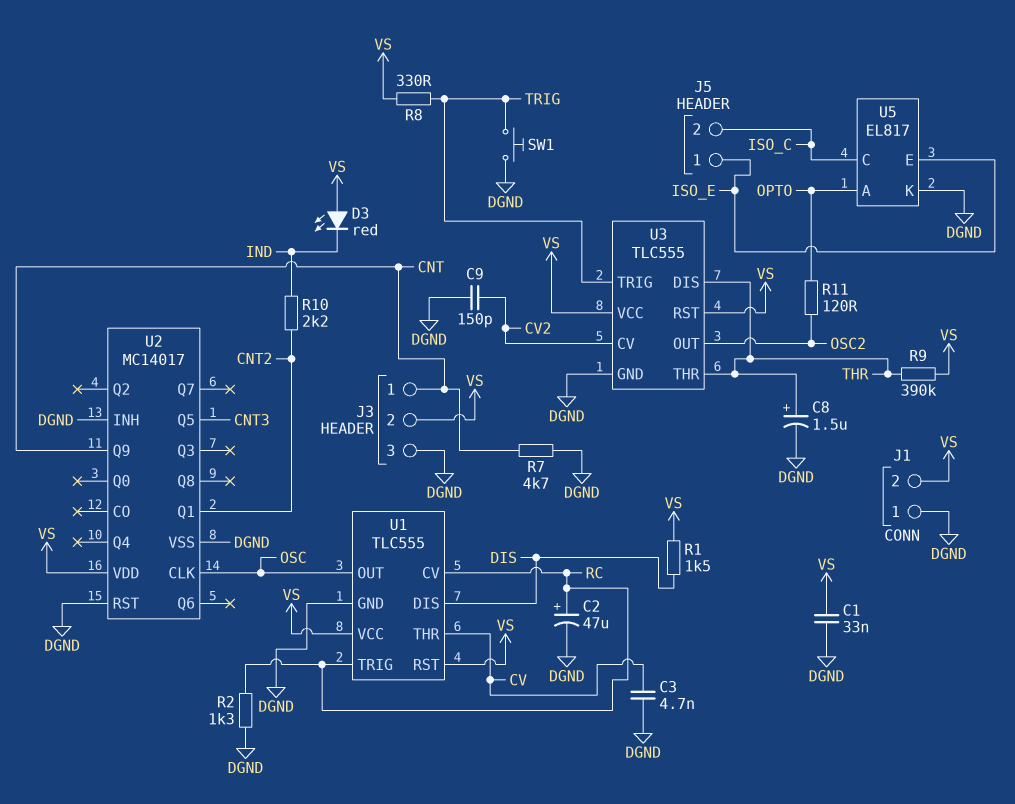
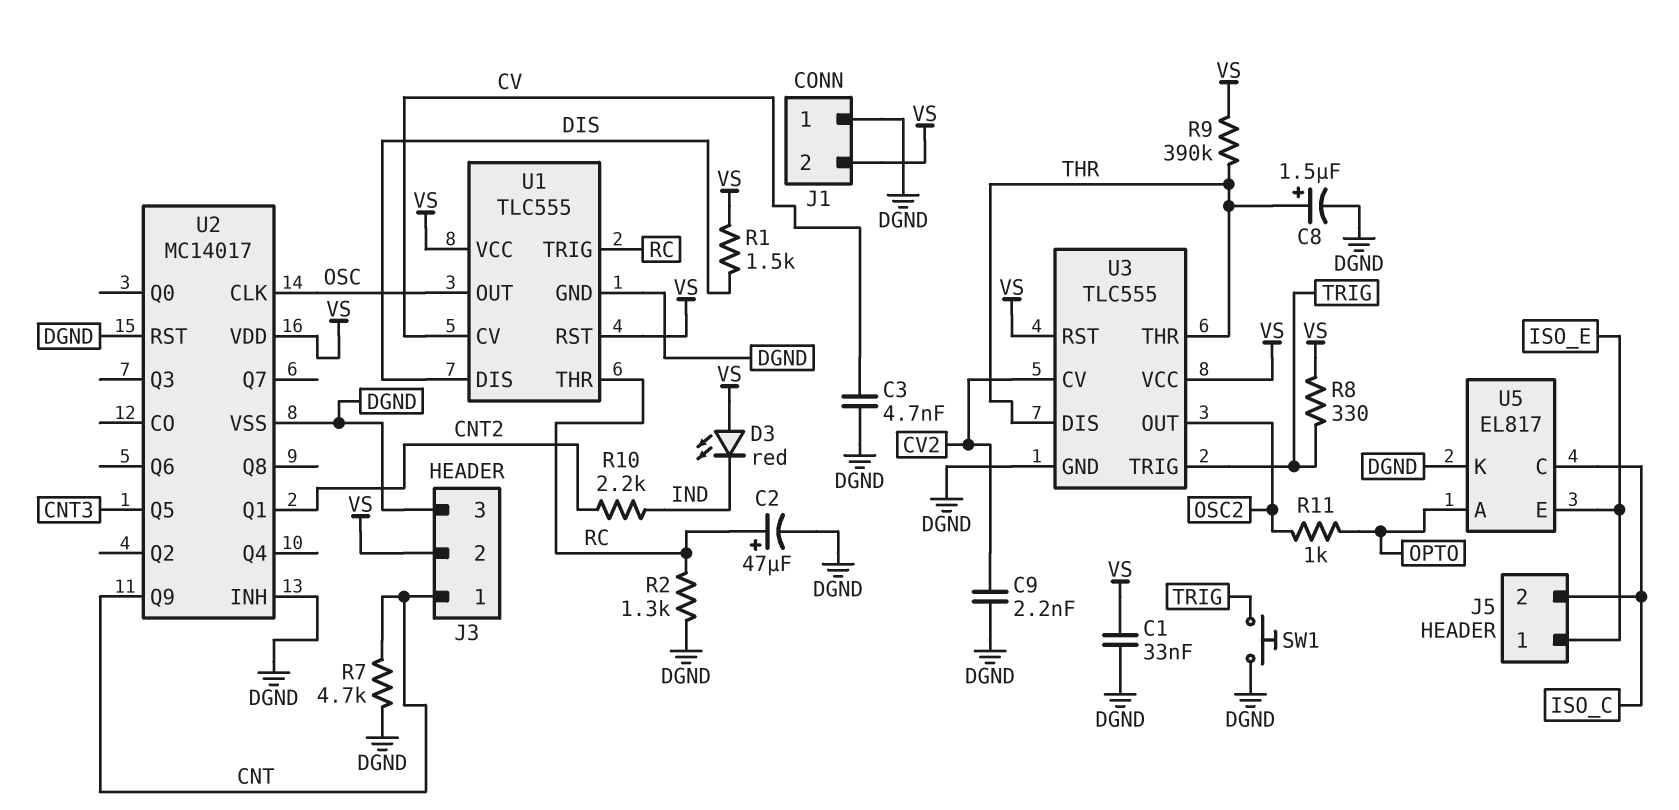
C9: 150pF (CV2, DGND) -> 2.2nF (CV2, DGND)
R11: 120 (OPTO, OSC2) -> 1k (OPTO, OSC2)
U1 pin CV: RC -> CV
U1 pin THR: CV -> RC

